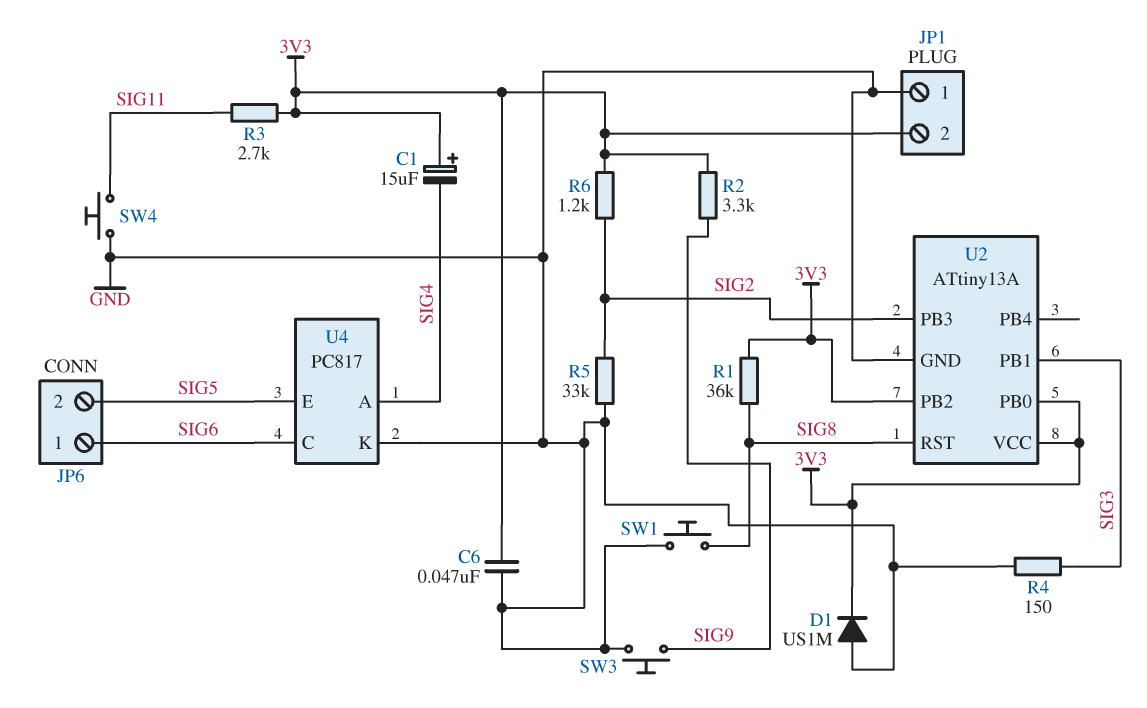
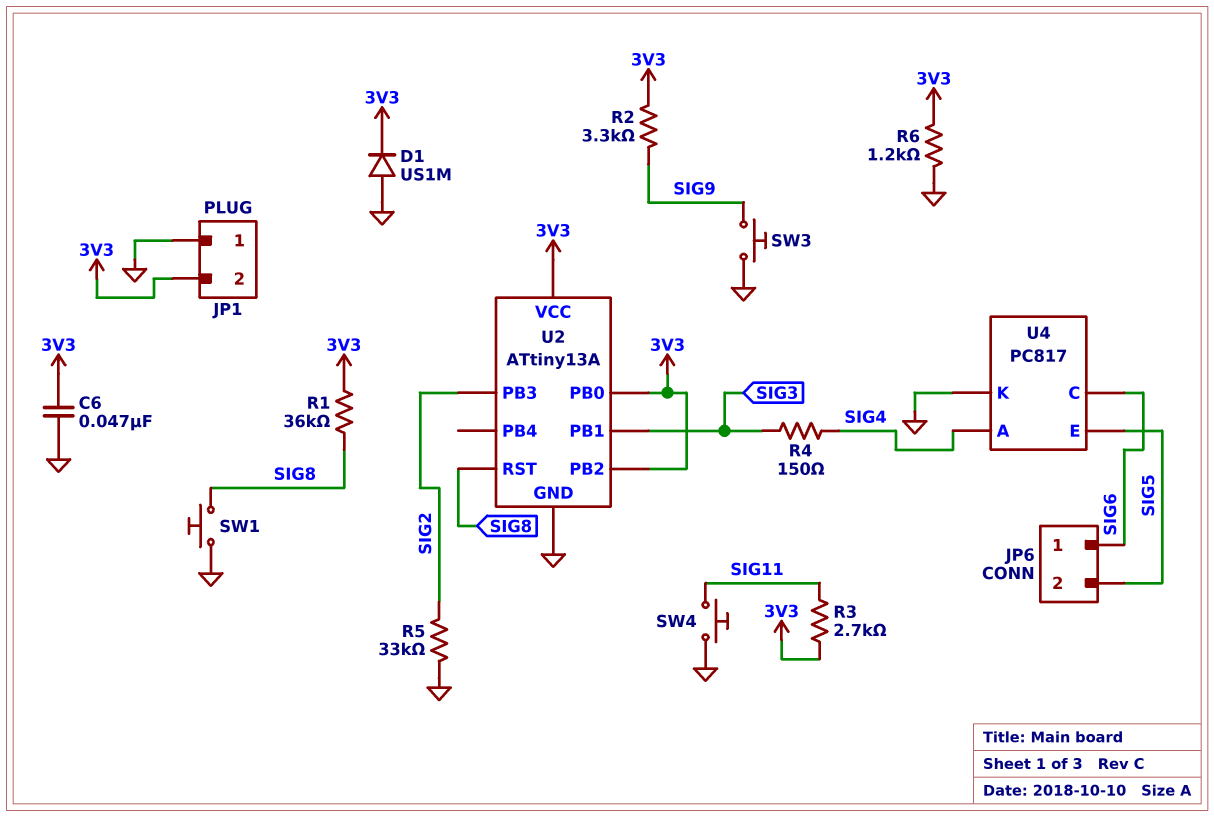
C1: 15uF (plus 3V3, minus SIG4) -> none
R4: 150 (GND, SIG3) -> 150 (SIG3, SIG4)
R6: 1.2k (3V3, SIG2) -> 1.2k (3V3, GND)

